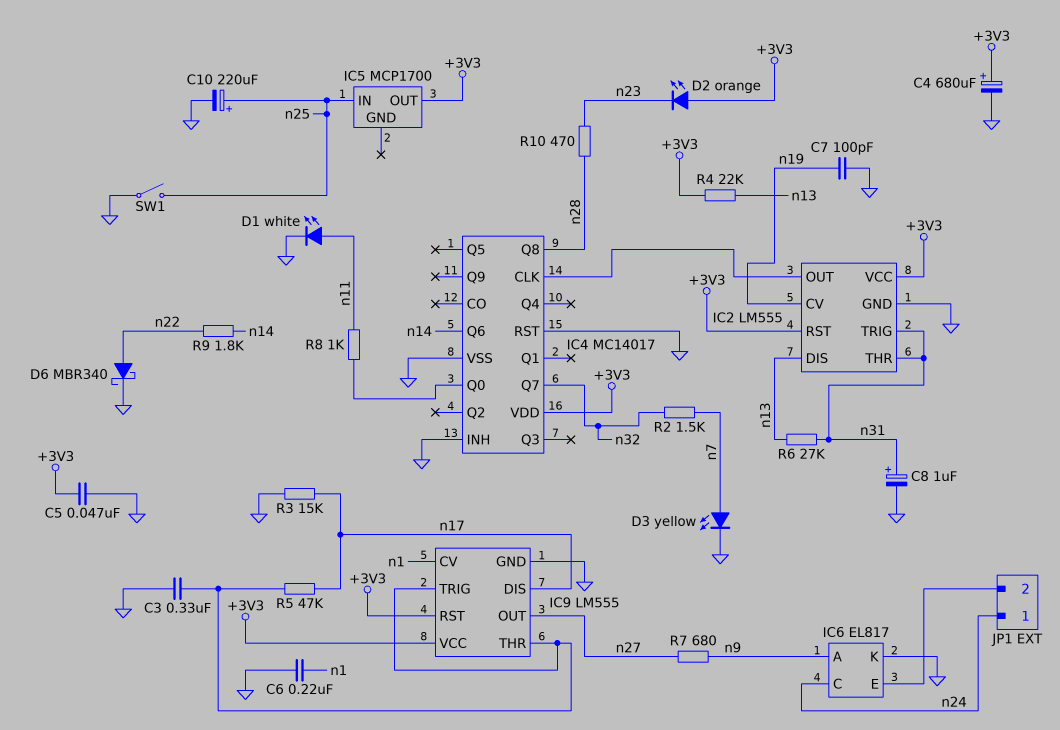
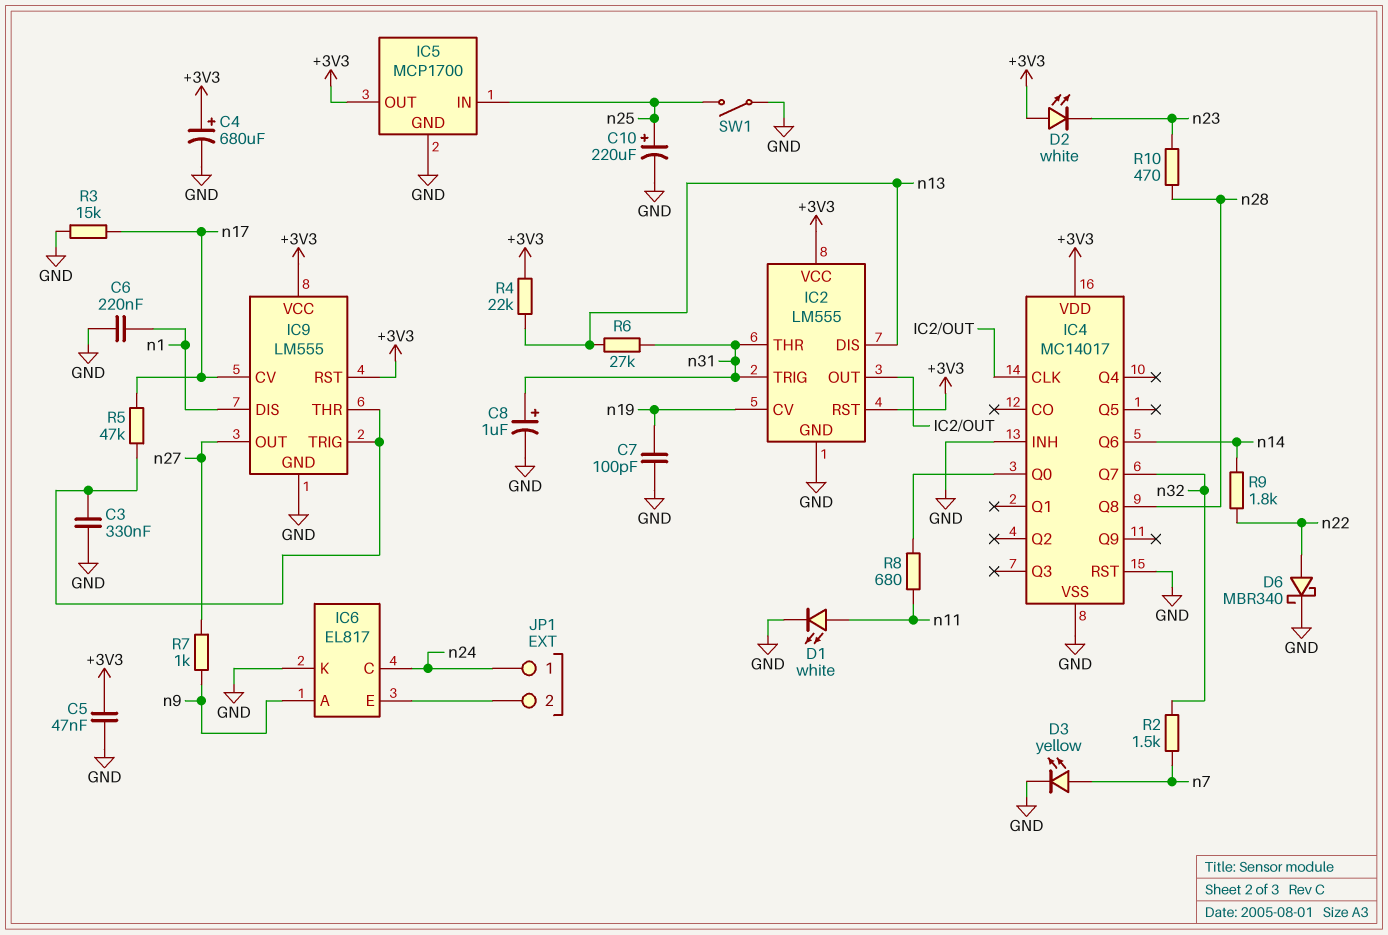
D2: LED orange (A +3V3, K n23) -> LED white (A +3V3, K n23)
IC5 pin GND: none -> GND
IC9 pin CV: n1 -> n17
IC9 pin DIS: n17 -> n1
R7: 680 (n9, n27) -> 1k (n9, n27)
R8: 1k (IC4/Q0, n11) -> 680 (IC4/Q0, n11)

